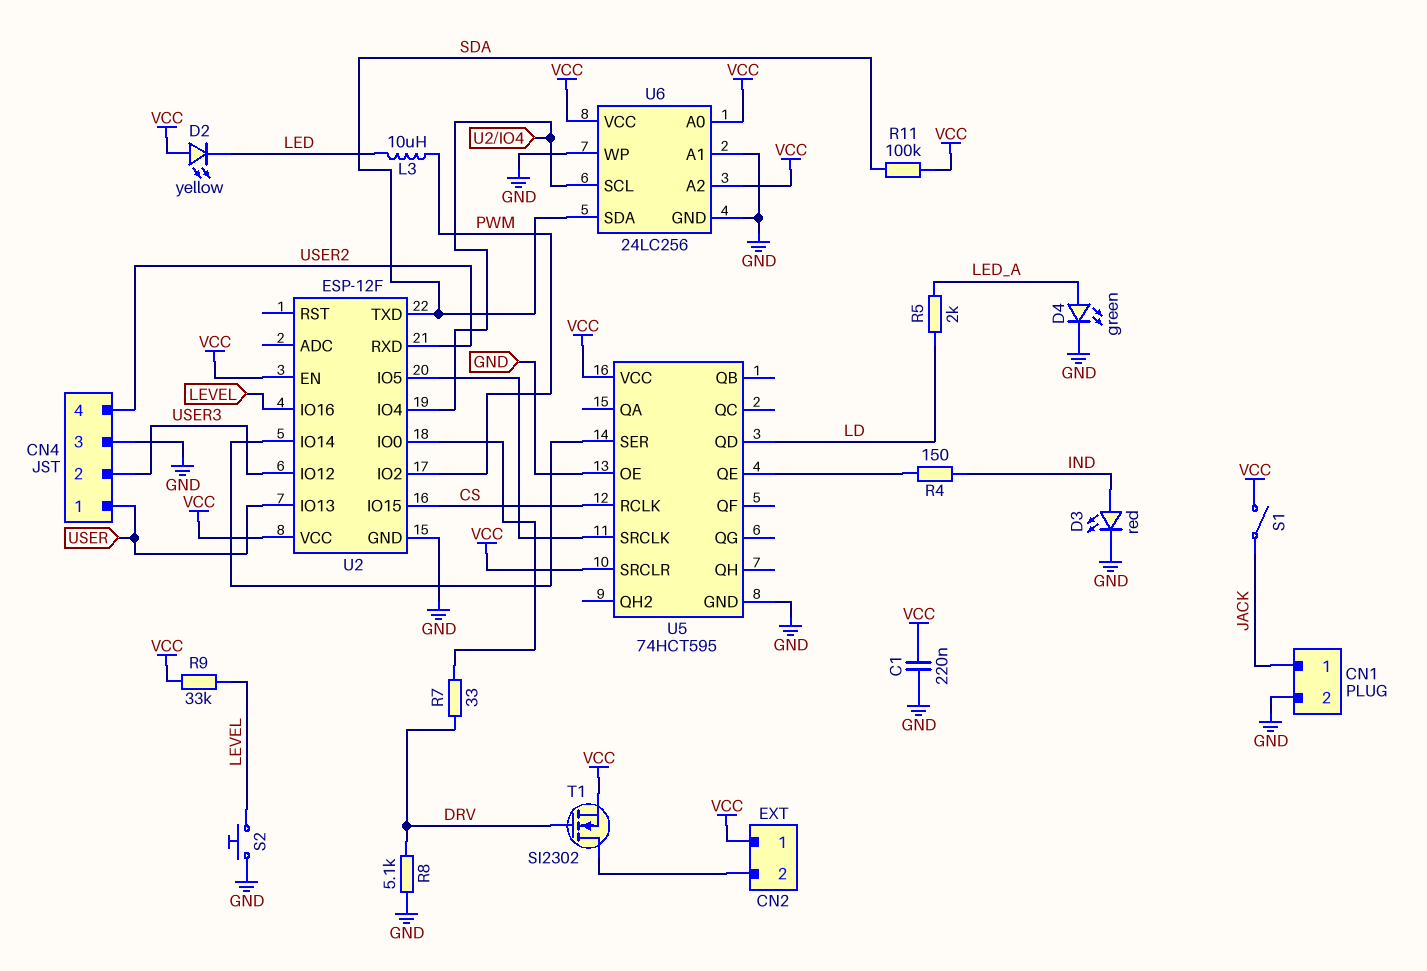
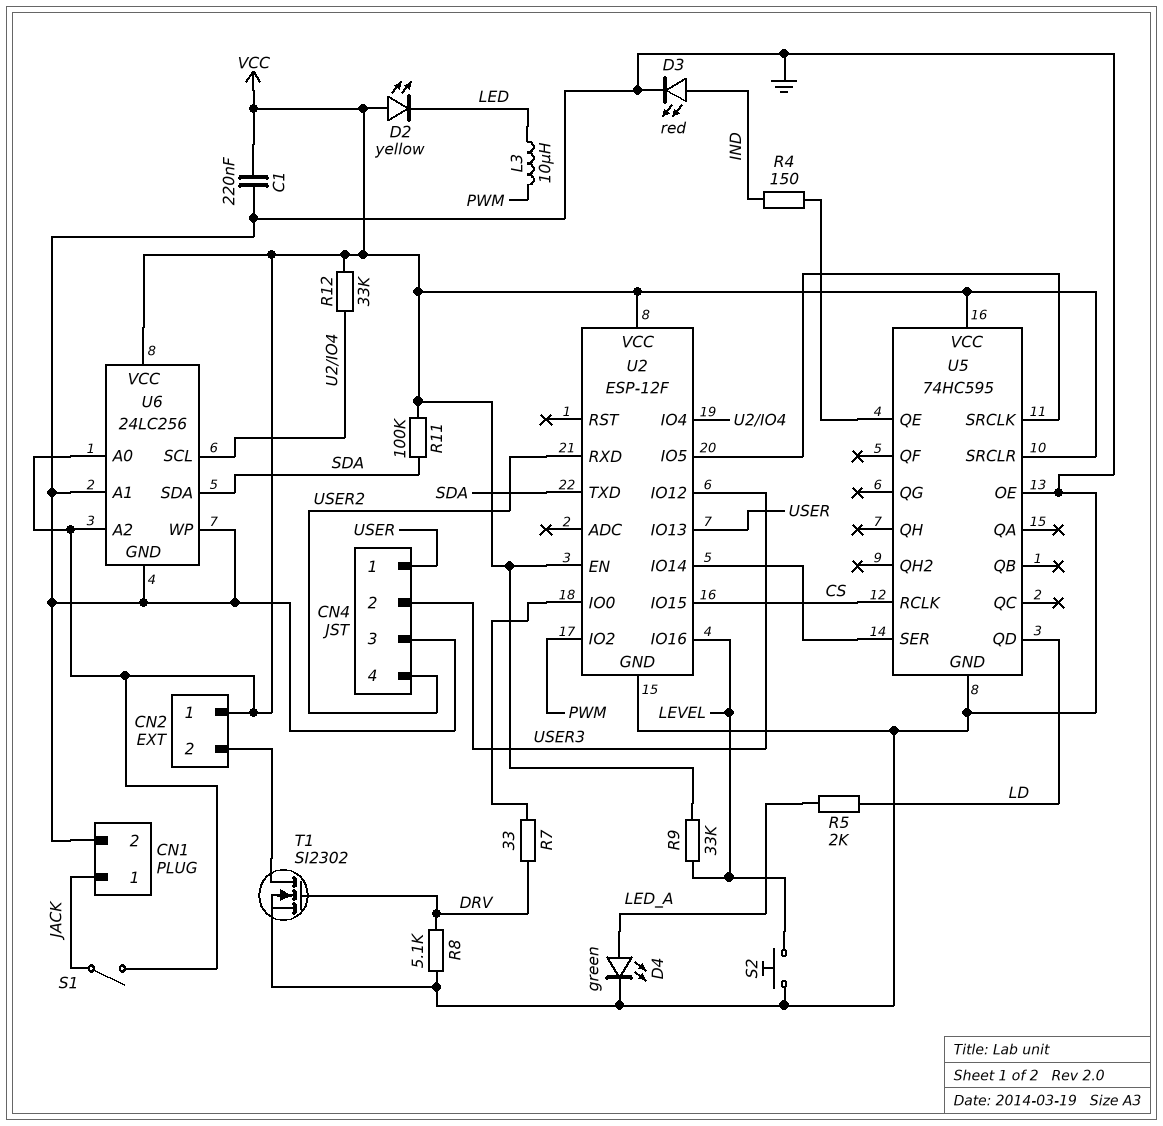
R12: none -> 33k (U2/IO4, VCC)
T1: NMOS SI2302 (G DRV, D CN2/2, S VCC) -> NMOS SI2302 (G DRV, D CN2/2, S GND)
U5: 74HCT595 -> 74HC595

